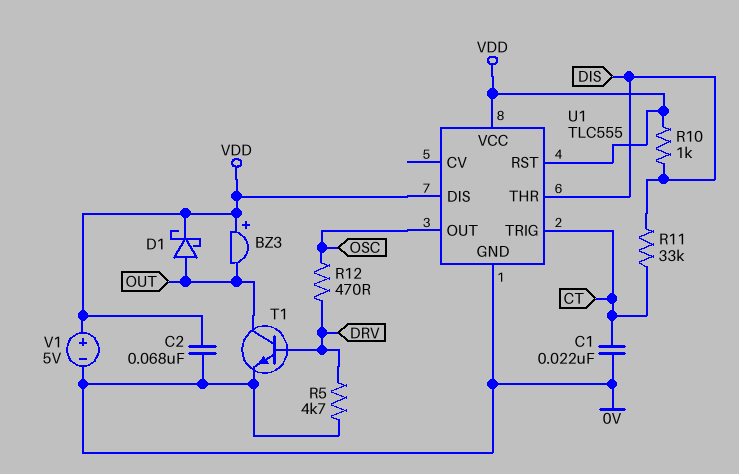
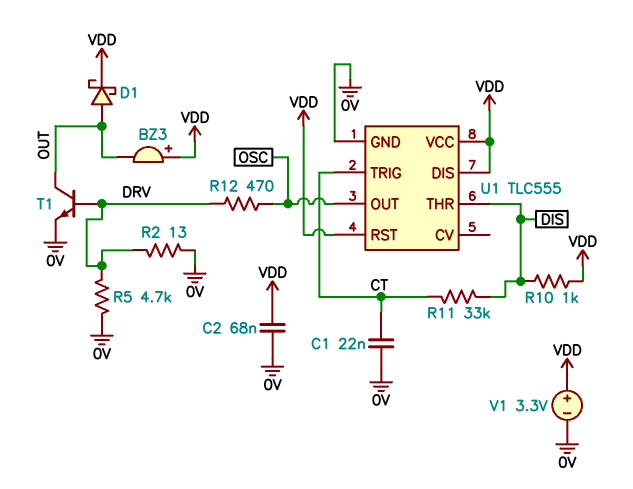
R2: none -> 13 (0V, DRV)
V1: 5V (plus VDD, minus 0V) -> 3.3V (plus VDD, minus 0V)

